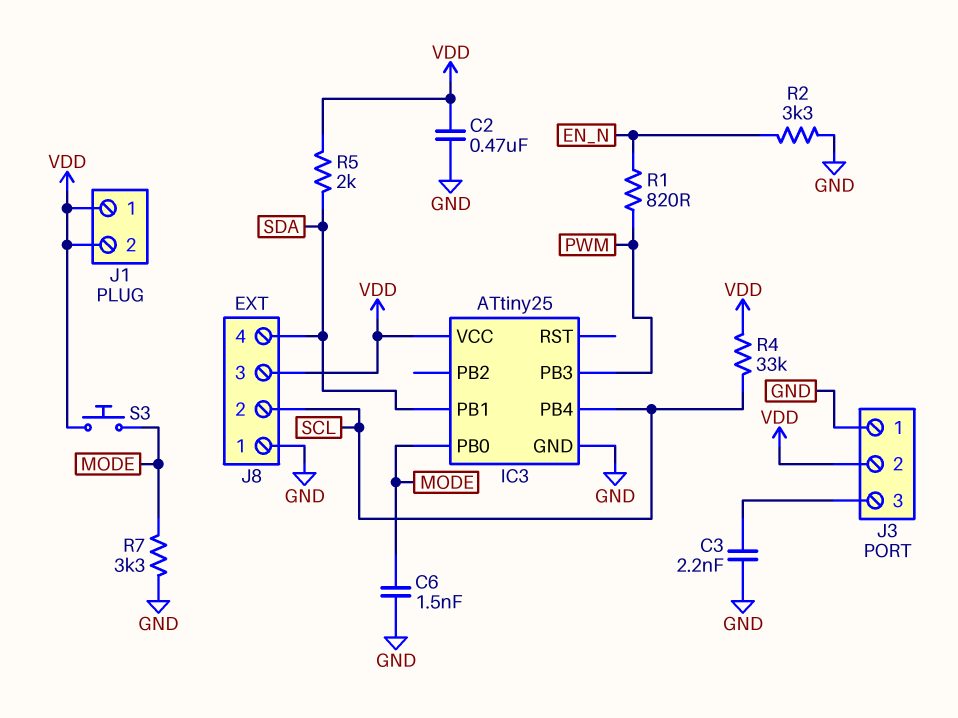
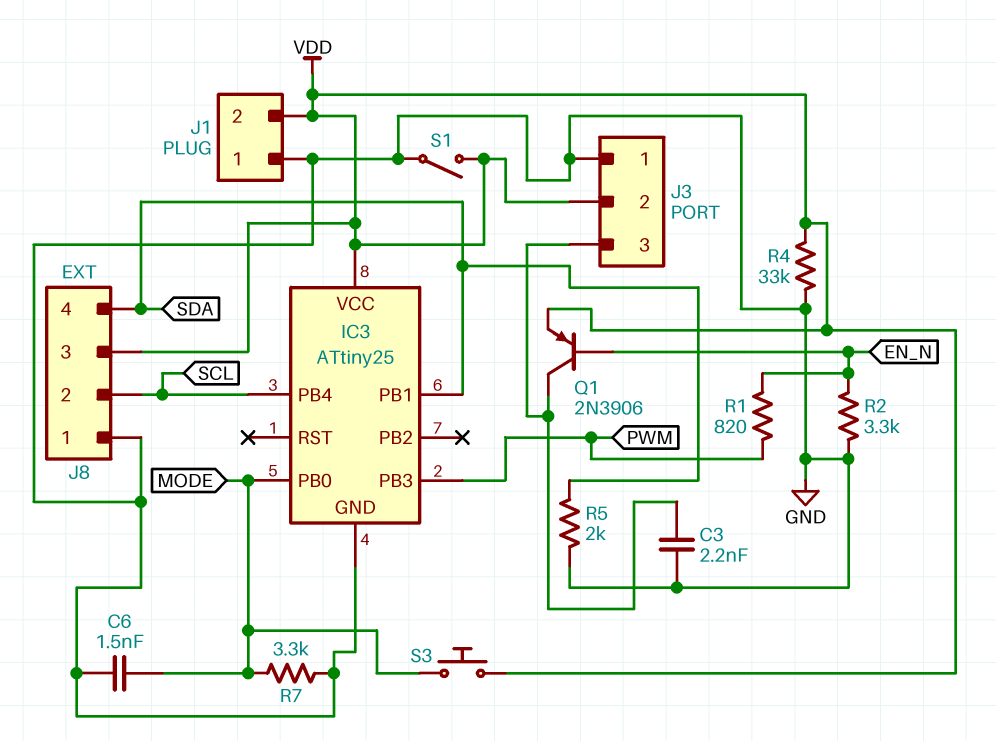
C2: 470nF (GND, VDD) -> none
J1 pin 1: VDD -> GND
Q1: none -> PNP 2N3906 (B EN_N, C J3/3, E VDD)
R4: 33k (SCL, VDD) -> 33k (GND, VDD)
R5: 2k (SDA, VDD) -> 2k (GND, SDA)
S1: none -> switch (GND, VDD)

